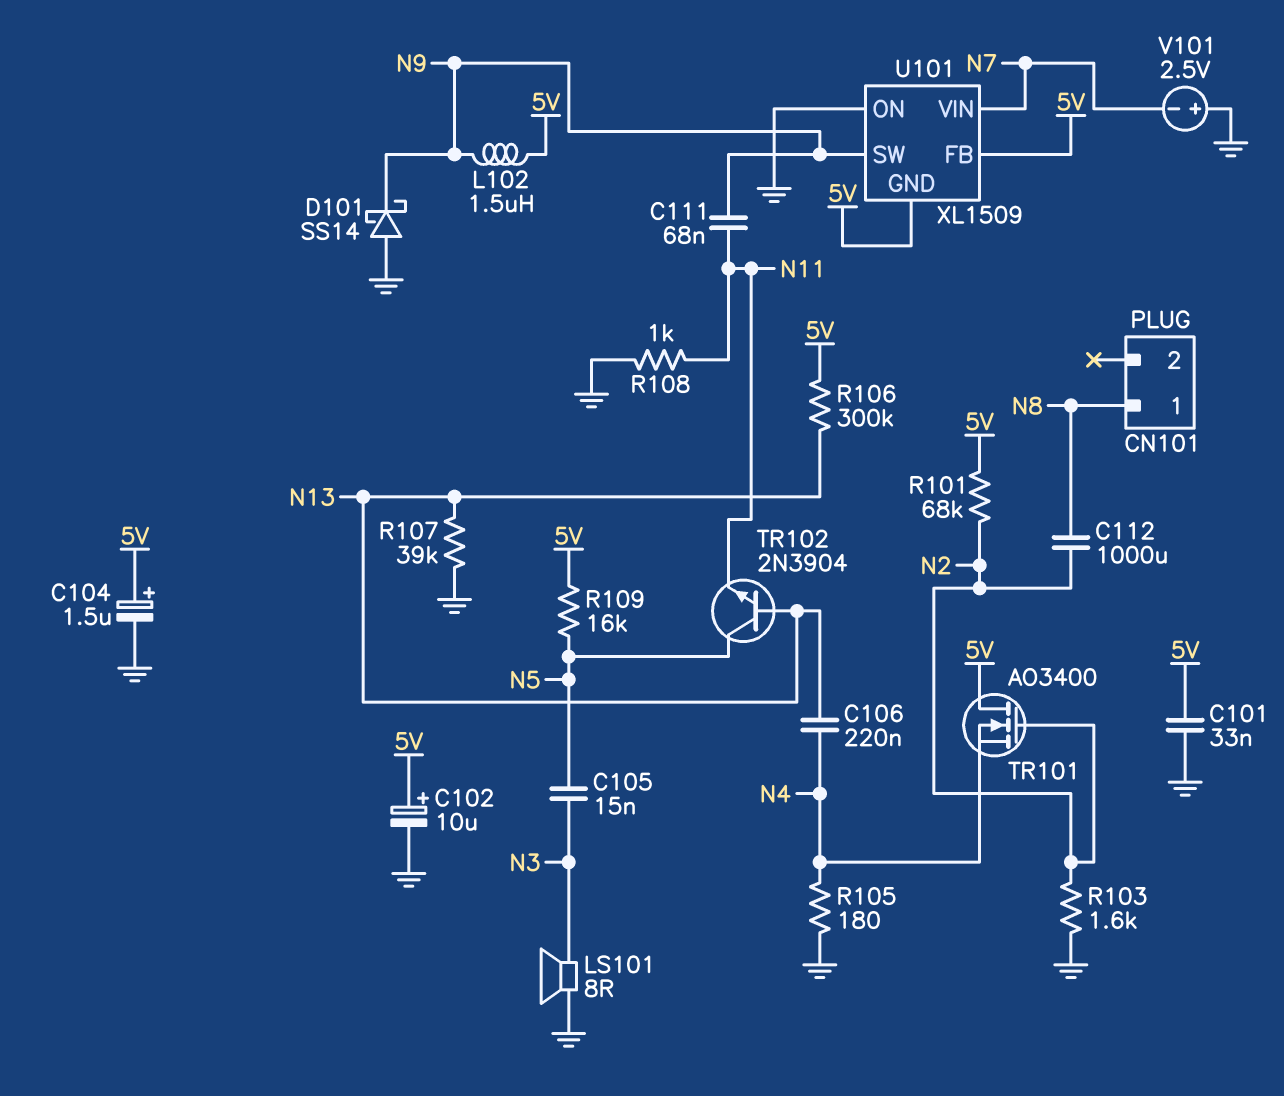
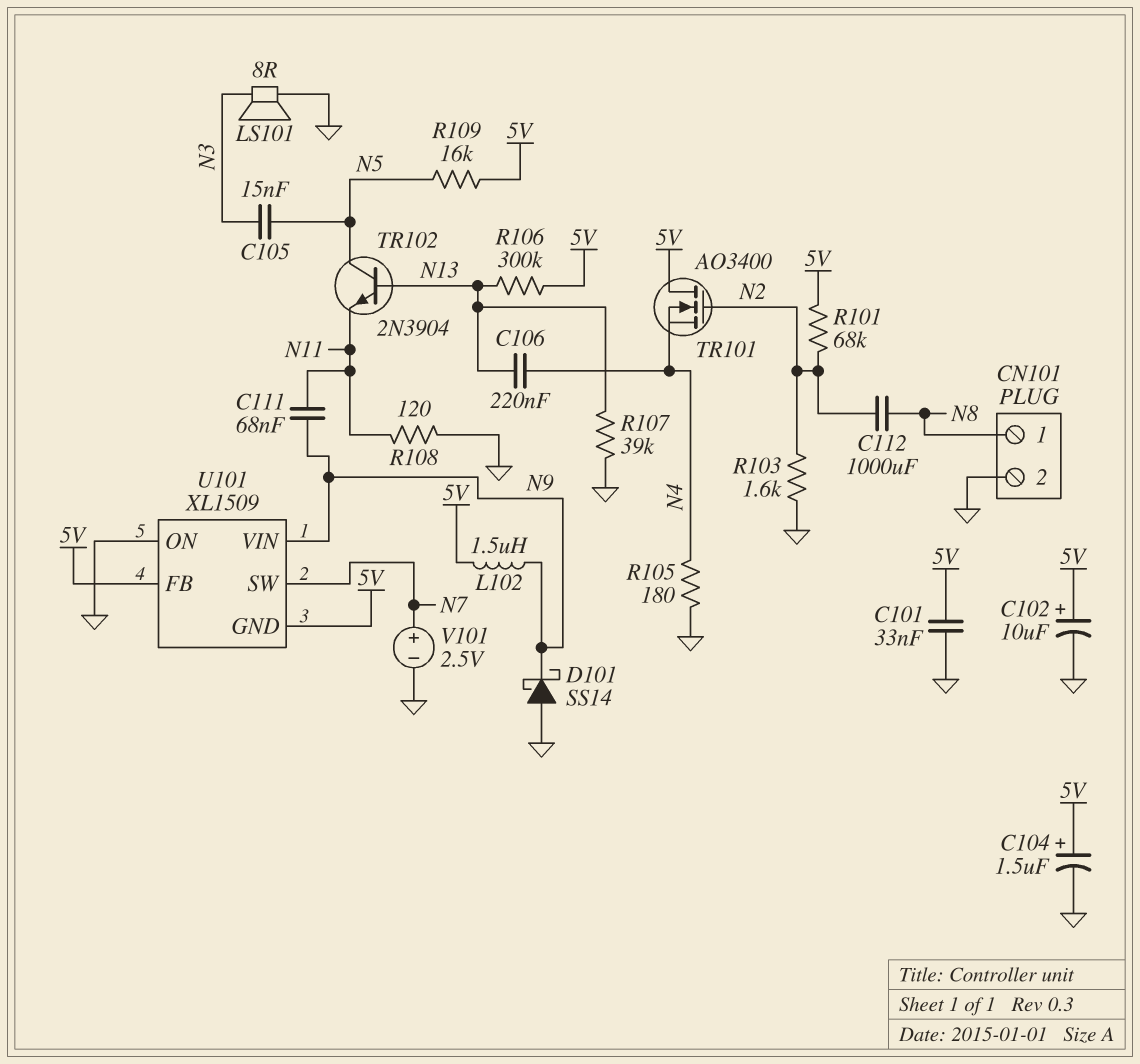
CN101 pin 2: none -> GND
R108: 1k (GND, N11) -> 120 (GND, N11)
U101 pin SW: N9 -> N7
U101 pin VIN: N7 -> N9
V101: 2.5V (plus GND, minus N7) -> 2.5V (plus N7, minus GND)

